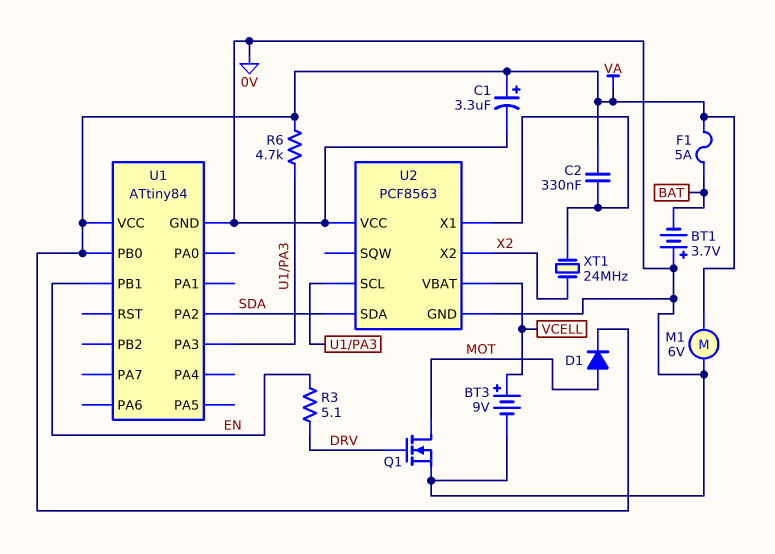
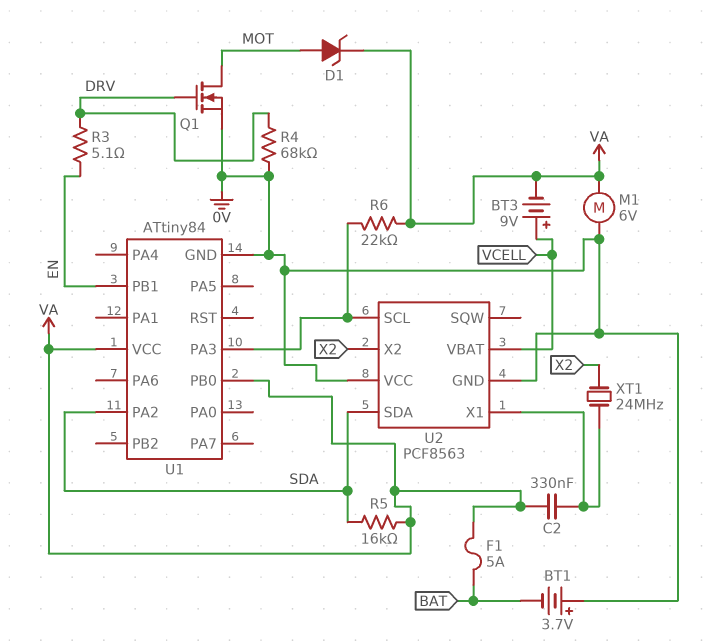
BT3: 9V (plus VCELL, minus 0V) -> 9V (plus VCELL, minus VA)
C1: 3.3uF (plus VA, minus 0V) -> none
D1: diode (A MOT, K VA) -> zener (A MOT, K VA)
R4: none -> 68k (0V, DRV)
R5: none -> 16k (SDA, VA)
R6: 4.7k (U1/PA3, VA) -> 22k (U1/PA3, VA)

